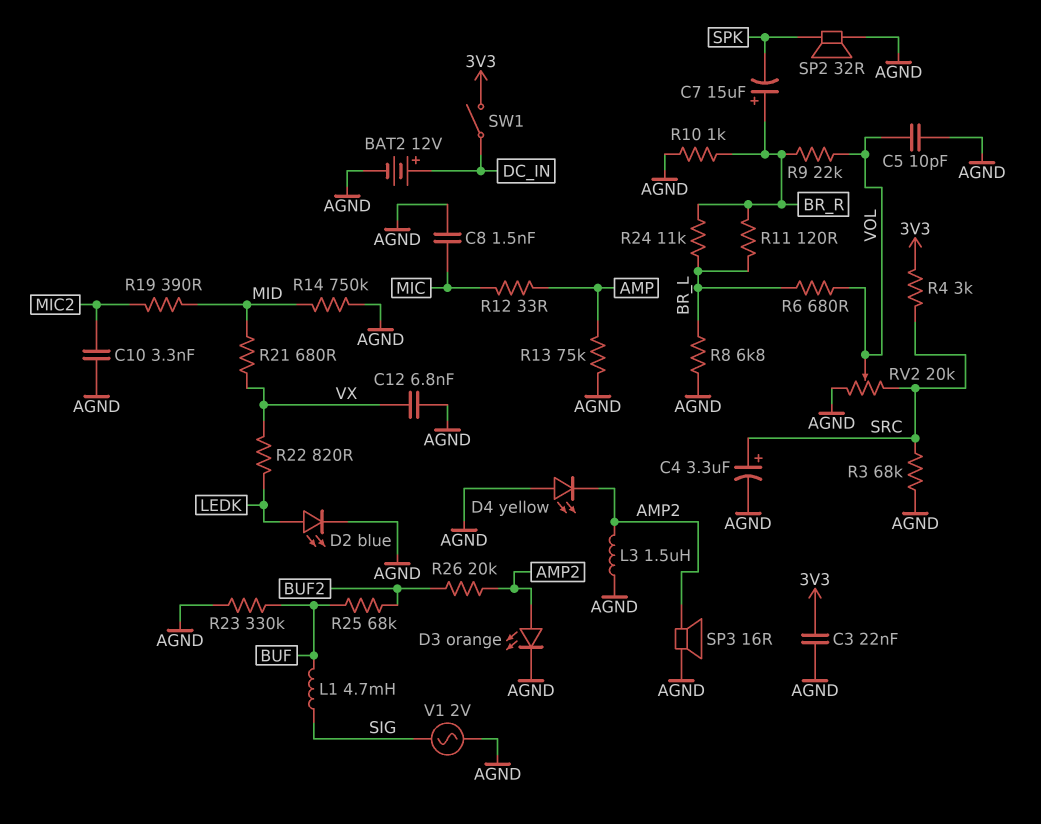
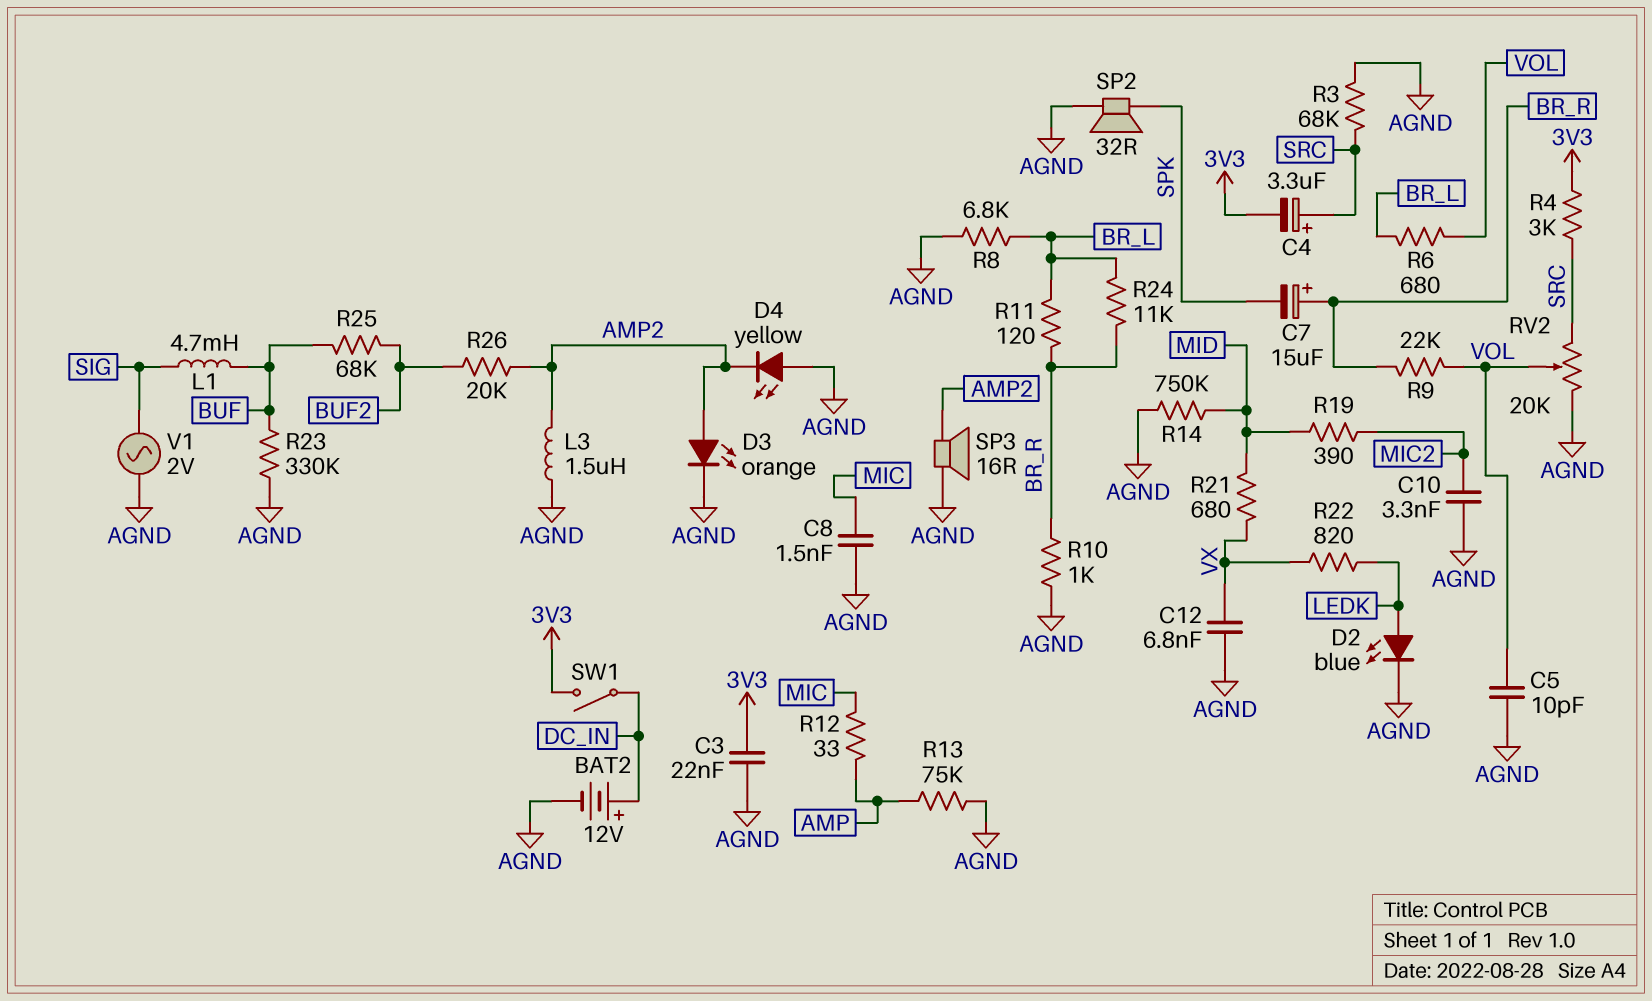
C4: 3.3uF (plus SRC, minus AGND) -> 3.3uF (plus SRC, minus 3V3)

